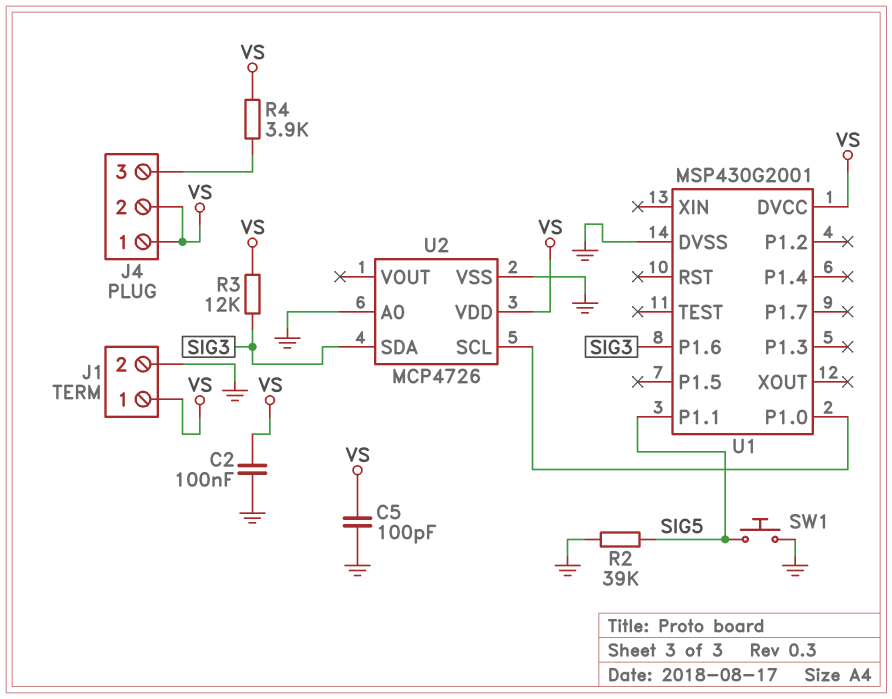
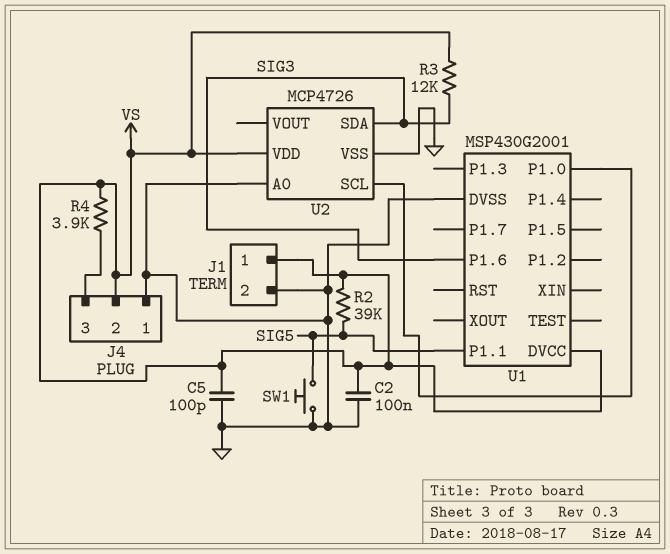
J4 pin 1: VS -> GND
R2: 39k (GND, SIG5) -> 39k (SIG5, VS)

